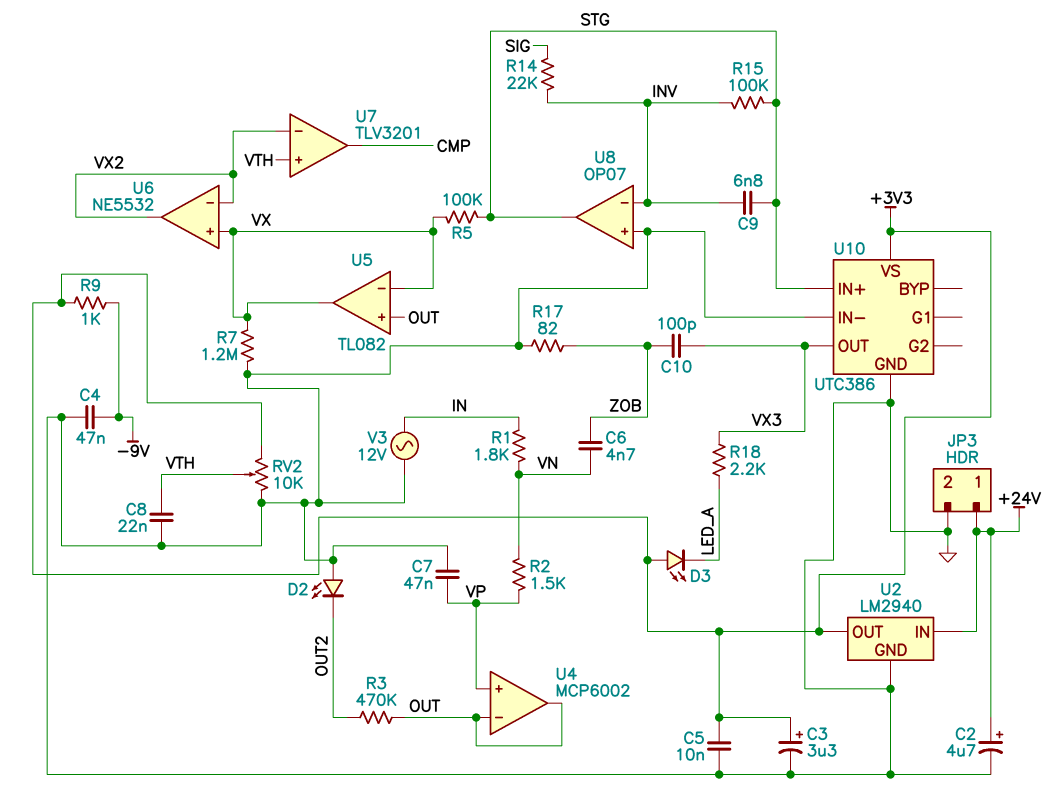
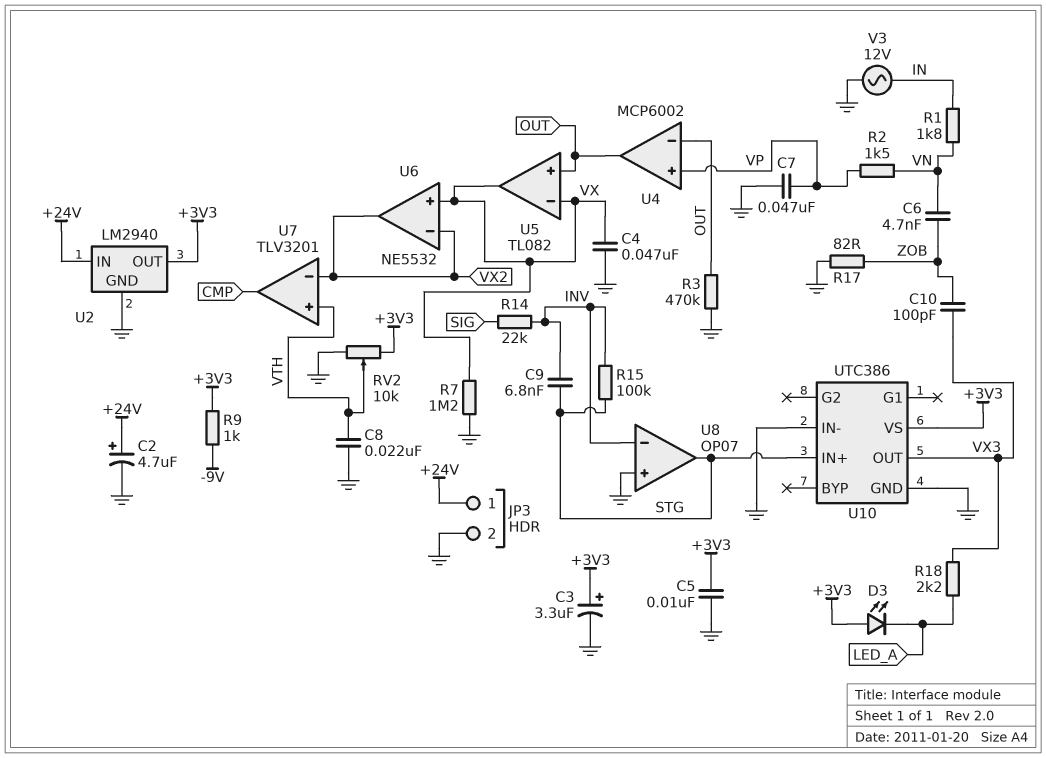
C4: 47nF (-9V, GND) -> 47nF (GND, VX)
D2: LED (A GND, K OUT2) -> none
R3: 470k (OUT, OUT2) -> 470k (GND, OUT)
R5: 100k (STG, VX) -> none

